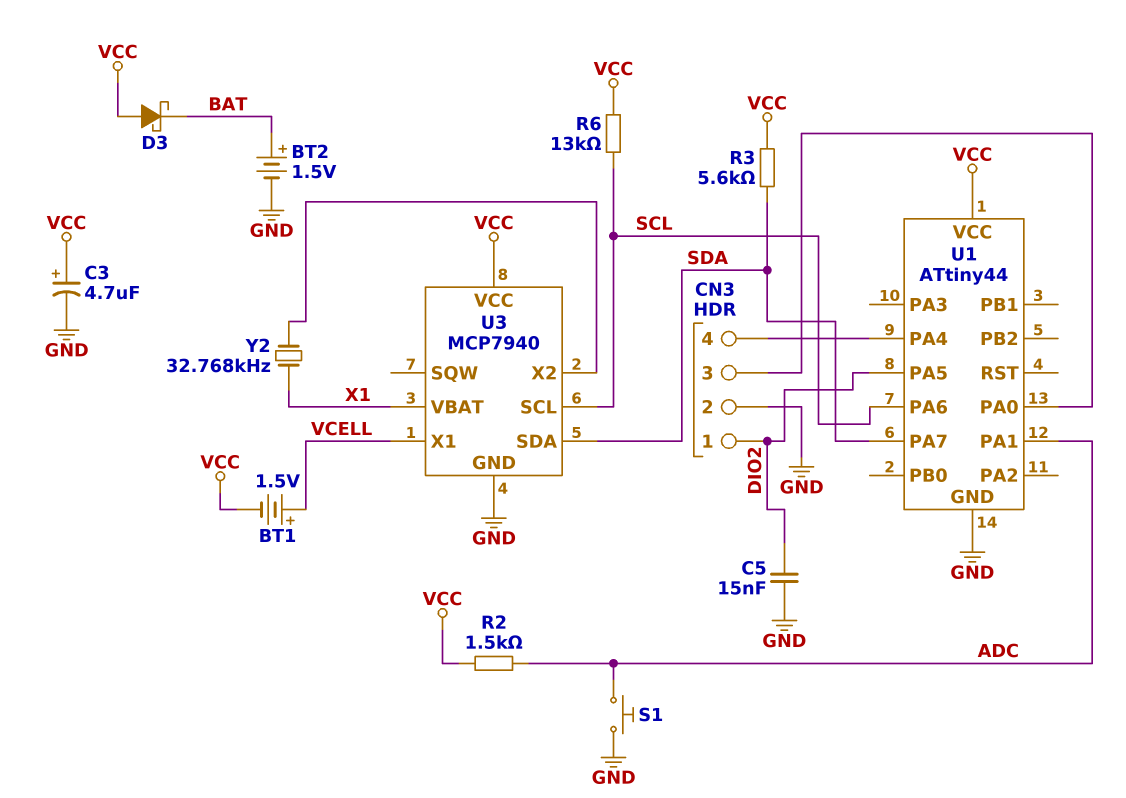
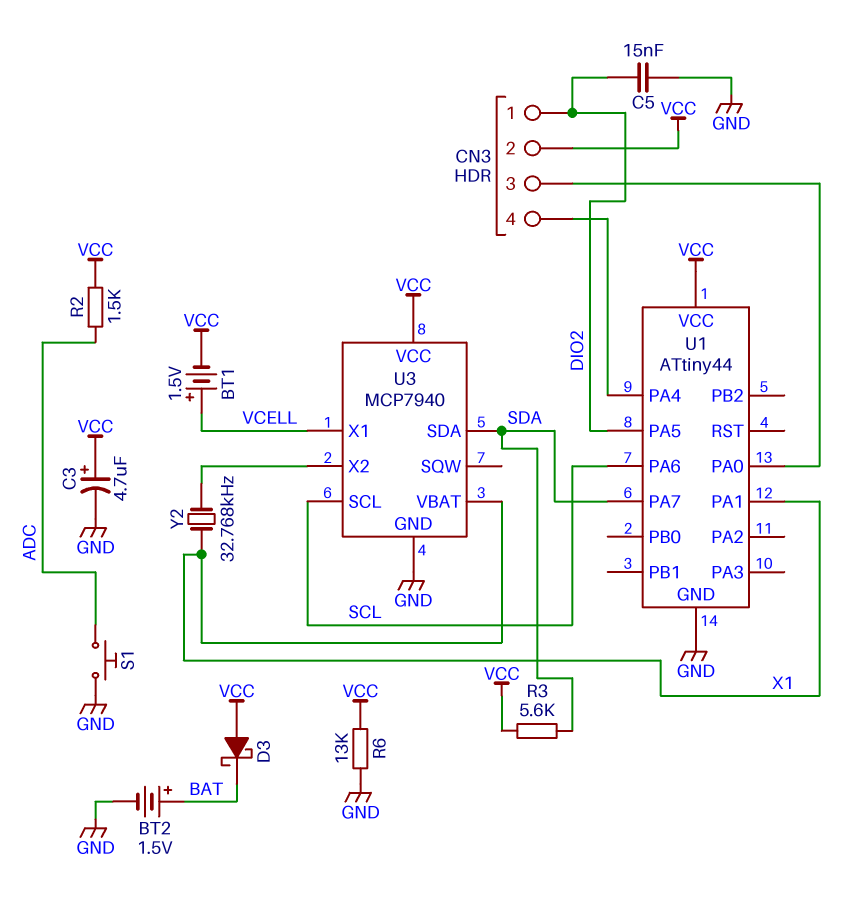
CN3 pin 2: GND -> VCC
R6: 13k (SCL, VCC) -> 13k (GND, VCC)
U1 pin PA1: ADC -> X1

